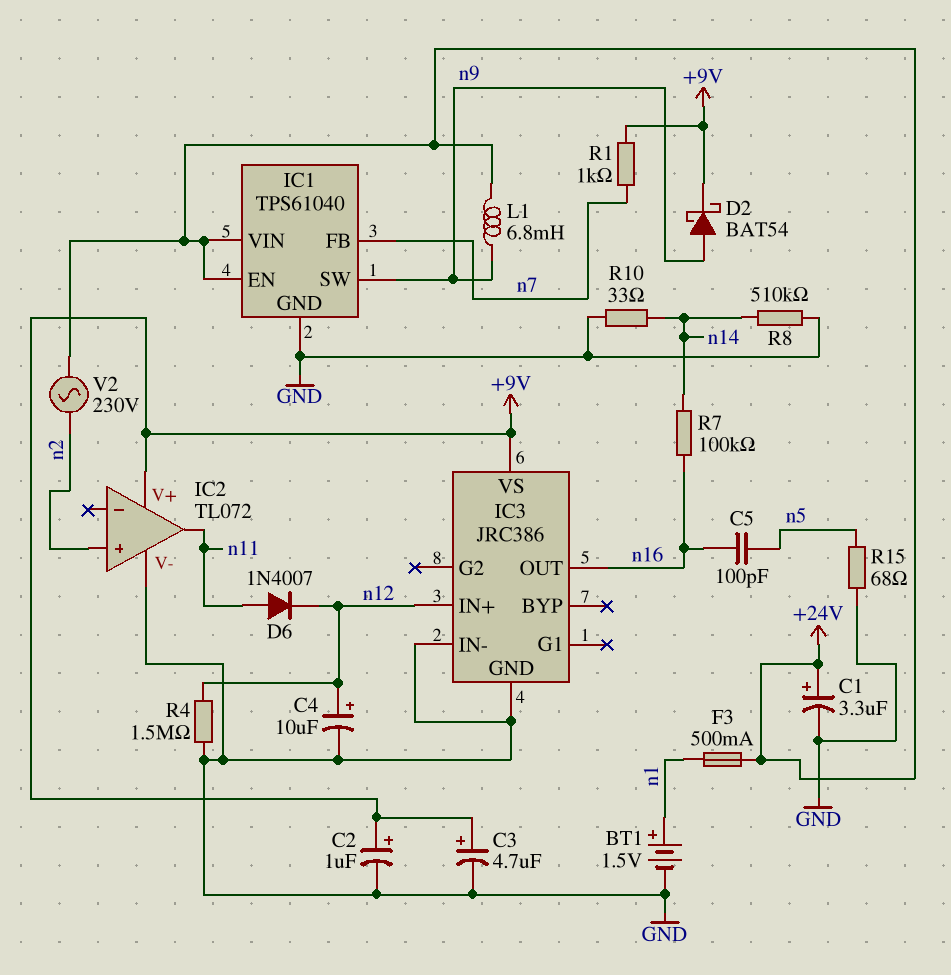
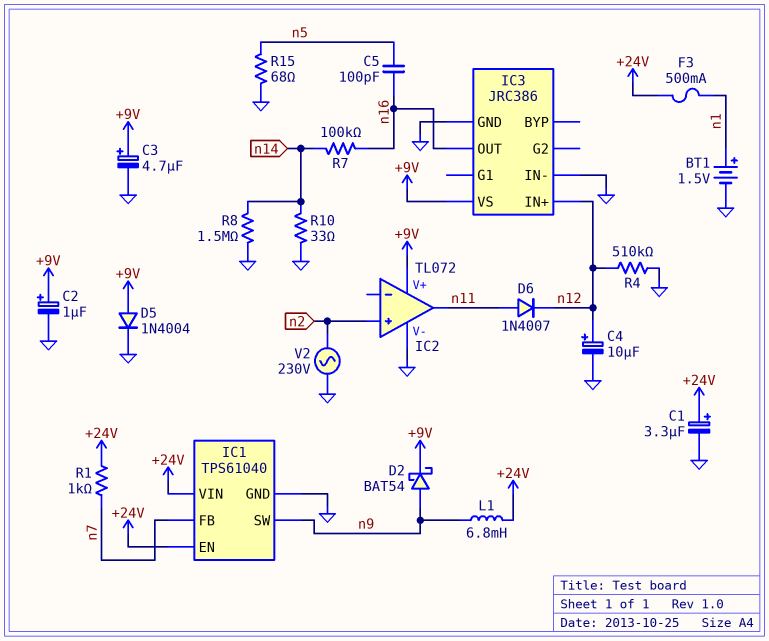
D5: none -> diode 1N4004 (A +9V, K GND)
R1: 1k (+9V, n7) -> 1k (+24V, n7)
R4: 1.5M (GND, n12) -> 510k (GND, n12)
R8: 510k (GND, n14) -> 1.5M (GND, n14)
V2: AC 230V (+24V, n2) -> AC 230V (GND, n2)

